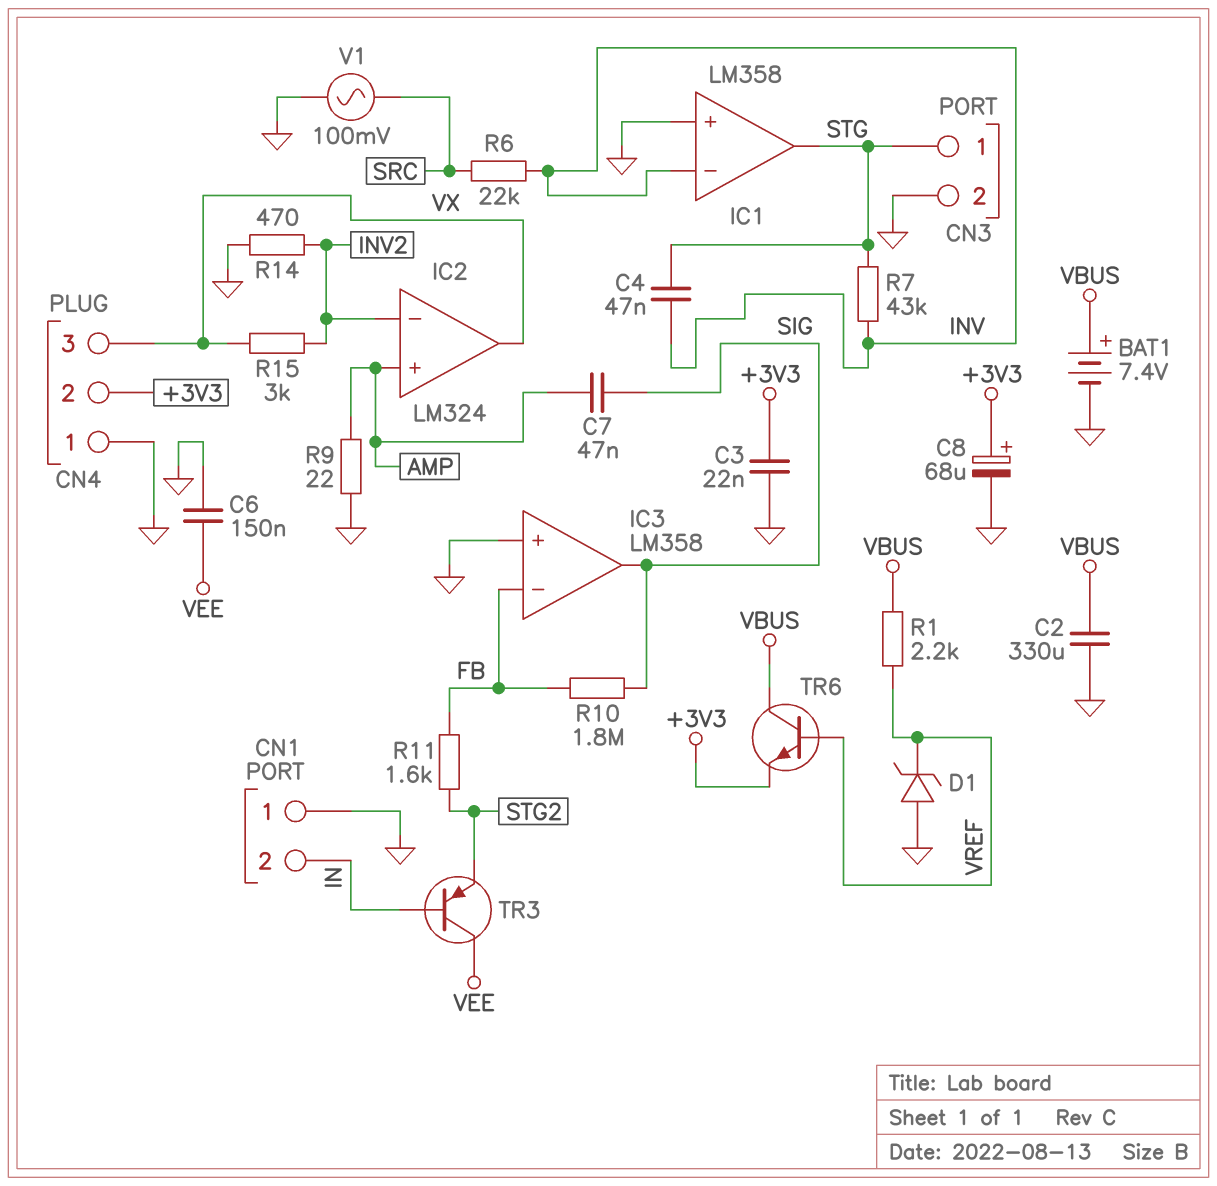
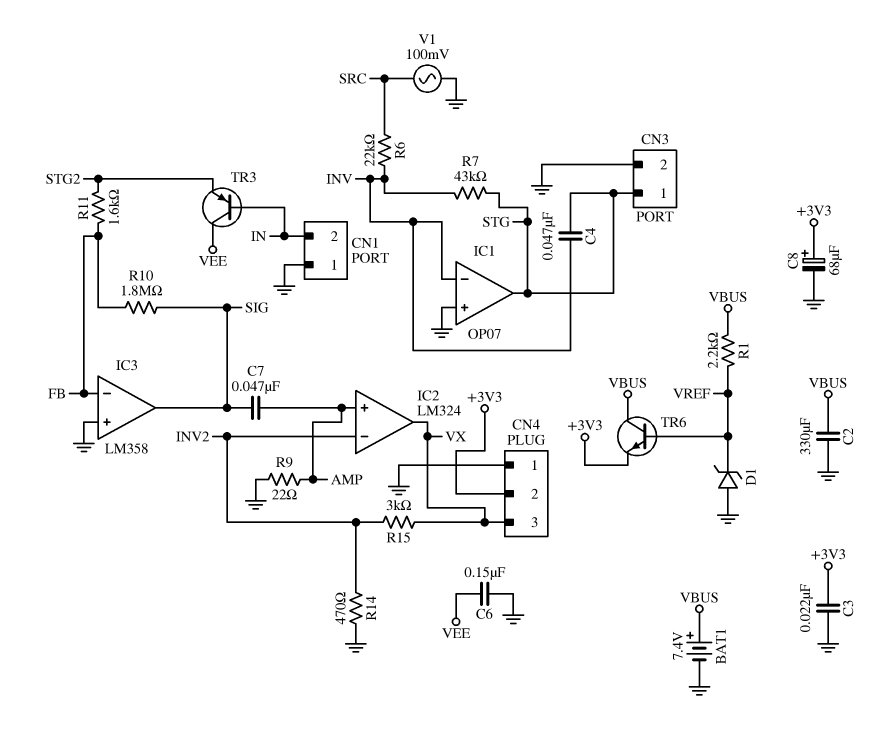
IC1: LM358 -> OP07

